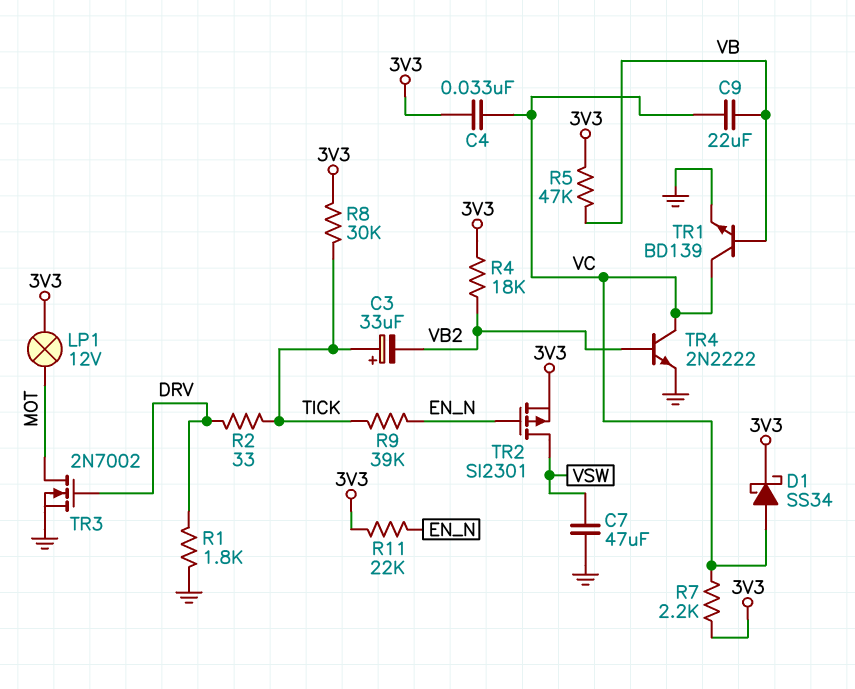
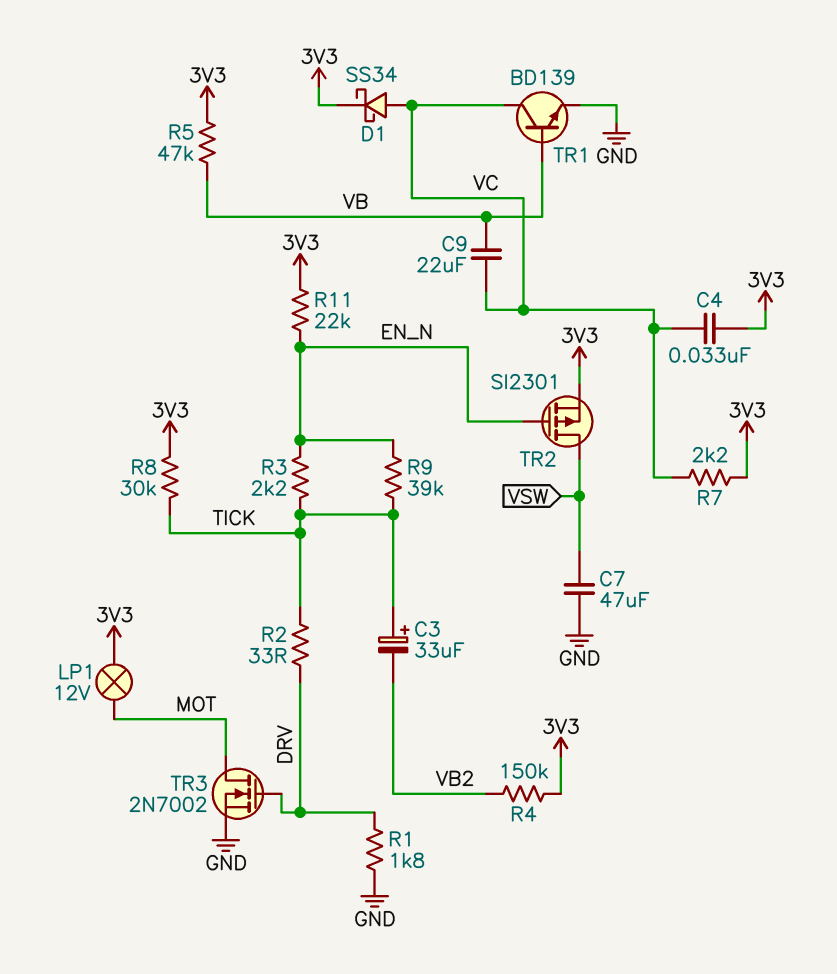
R3: none -> 2.2k (EN_N, TICK)
R4: 18k (3V3, VB2) -> 150k (3V3, VB2)
TR4: NPN 2N2222 (B VB2, C VC, E GND) -> none

